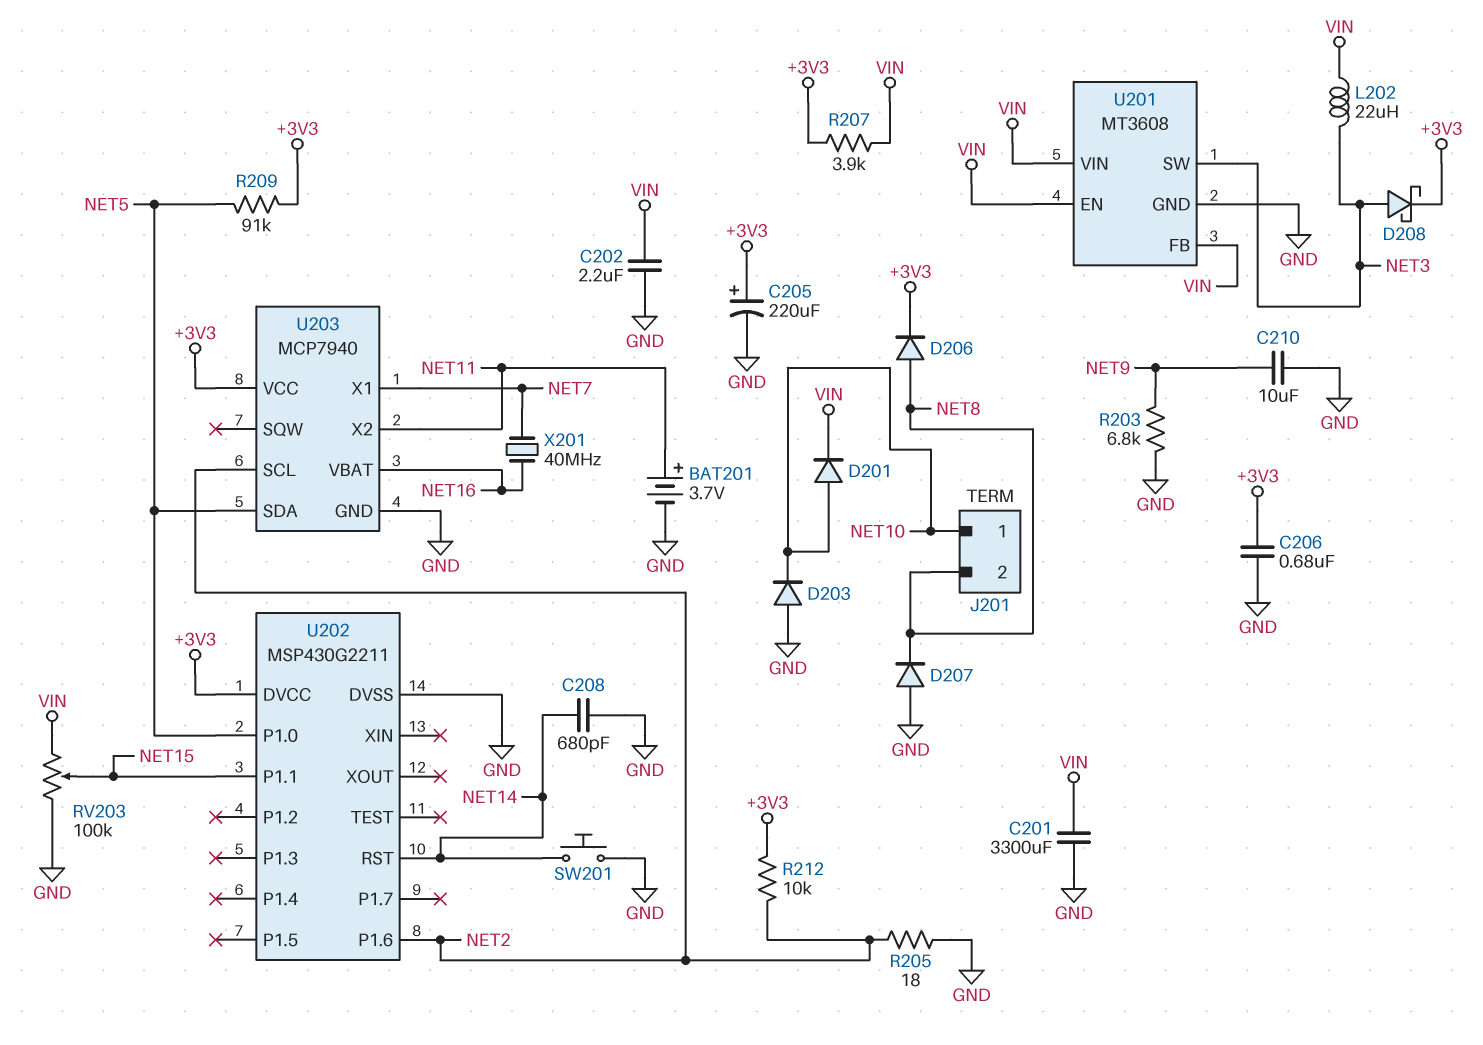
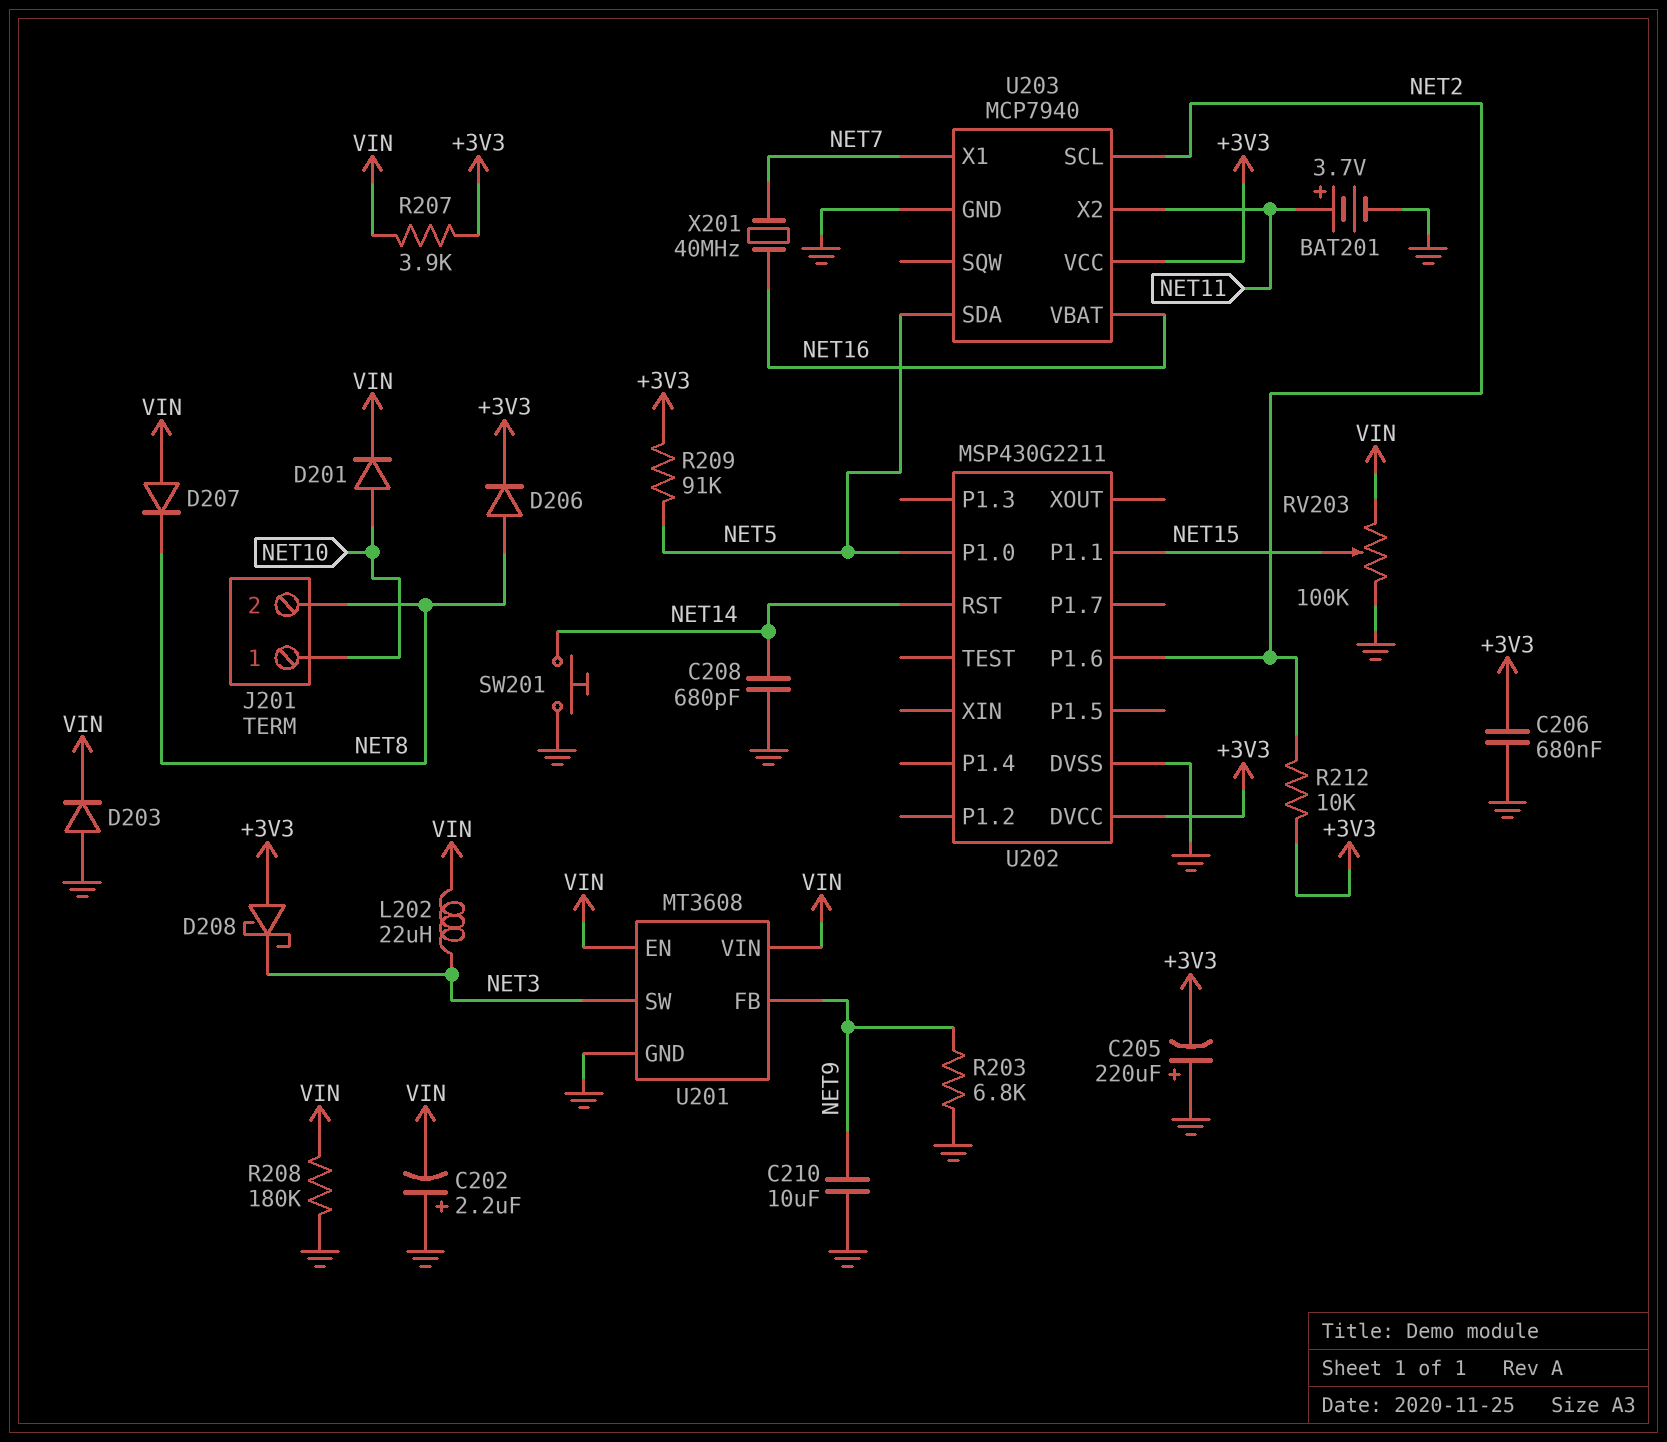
C201: 3300uF (GND, VIN) -> none
C202: 2.2uF (GND, VIN) -> 2.2uF (plus GND, minus VIN)
C205: 220uF (plus +3V3, minus GND) -> 220uF (plus GND, minus +3V3)
D203: diode (A GND, K NET10) -> diode (A GND, K VIN)
D207: diode (A GND, K NET8) -> diode (A VIN, K NET8)
D208: schottky (A NET3, K +3V3) -> schottky (A +3V3, K NET3)
R205: 18 (GND, NET2) -> none
R208: none -> 180k (GND, VIN)
U201 pin FB: VIN -> NET9

